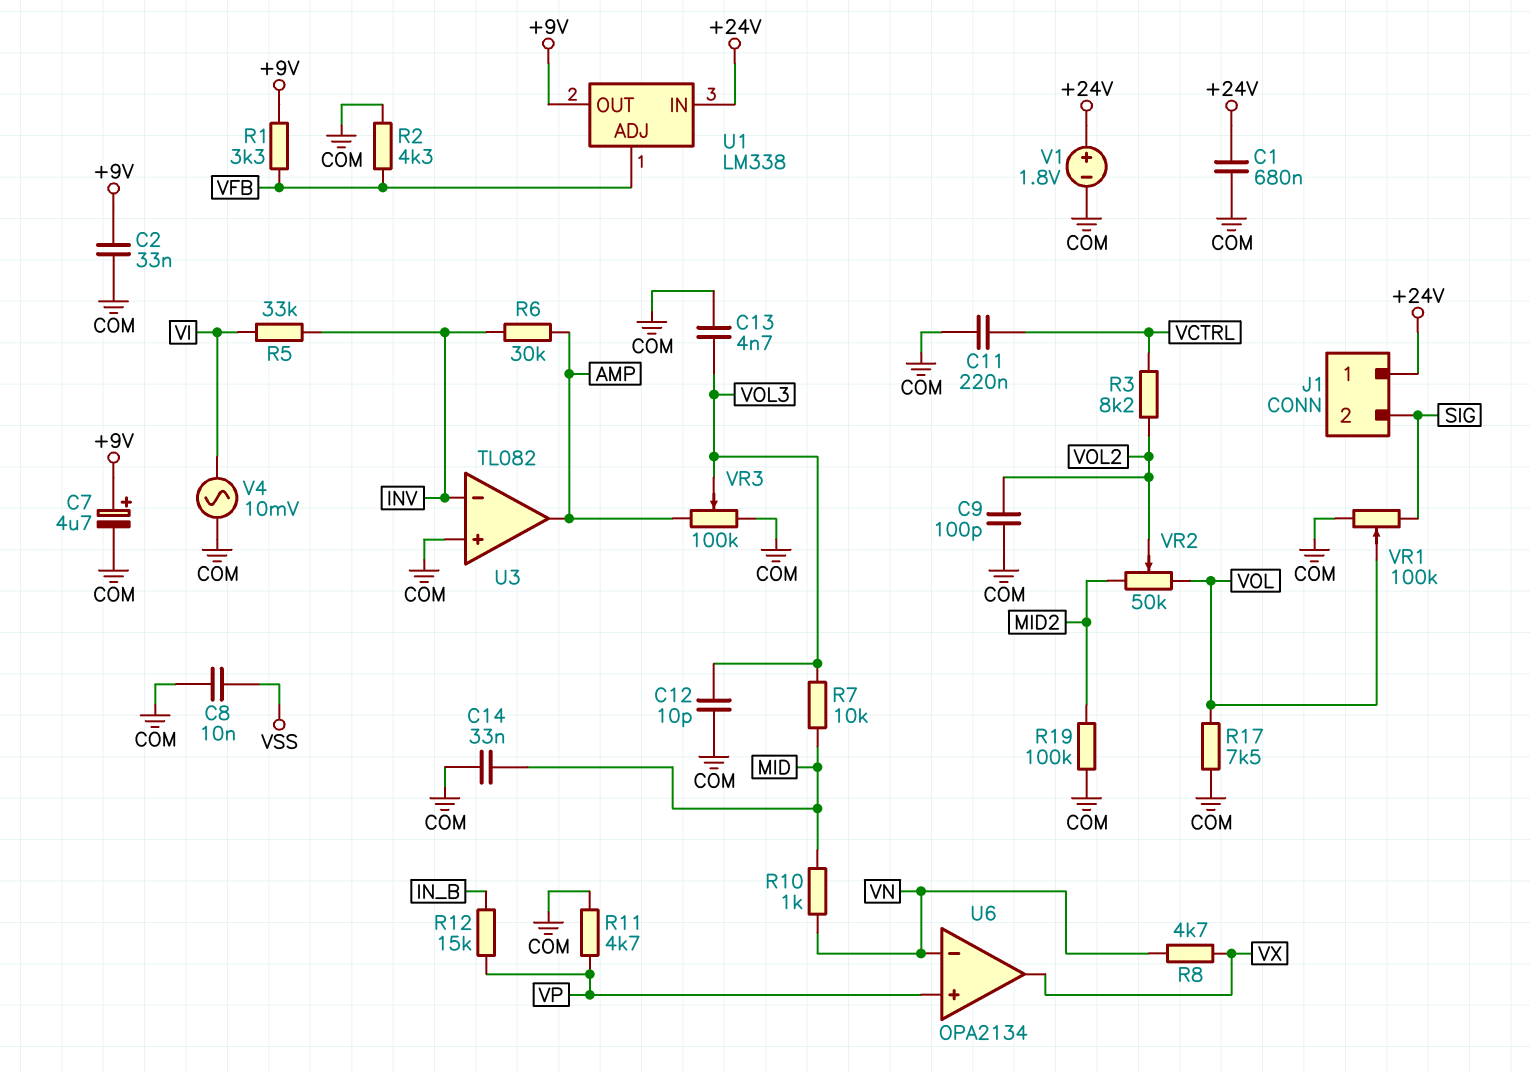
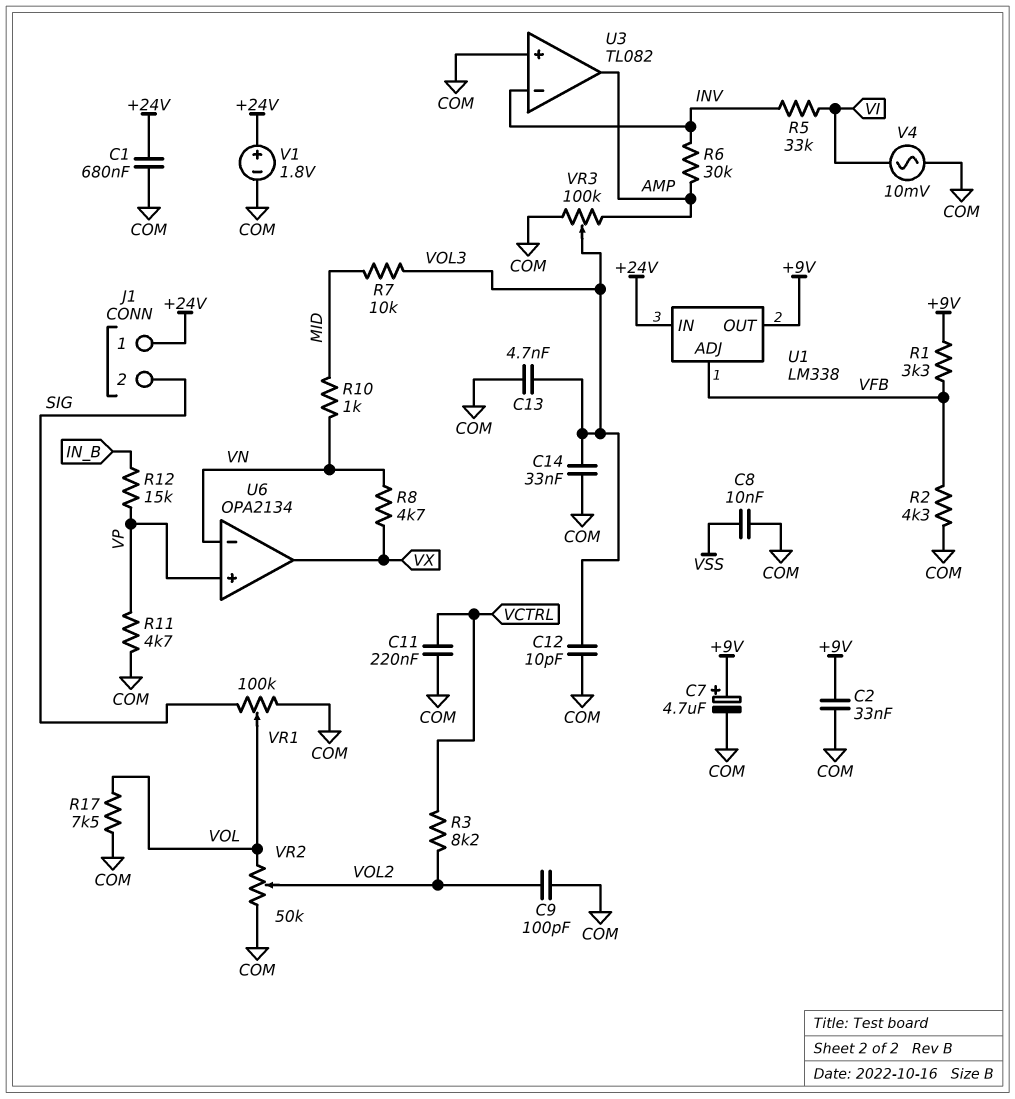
C14: 33nF (COM, MID) -> 33nF (COM, VOL3)
R19: 100k (COM, MID2) -> none
VR2: 50k (MID2, VOL, wiper VOL2) -> 50k (COM, VOL, wiper VOL2)

